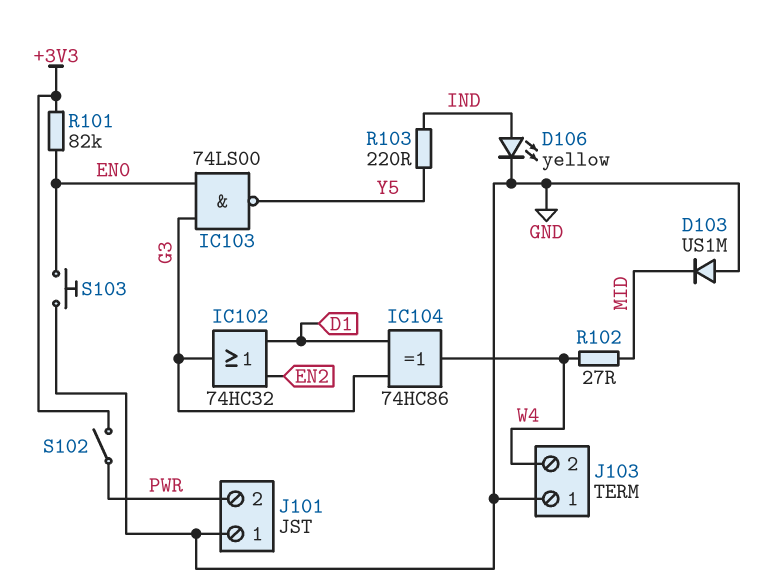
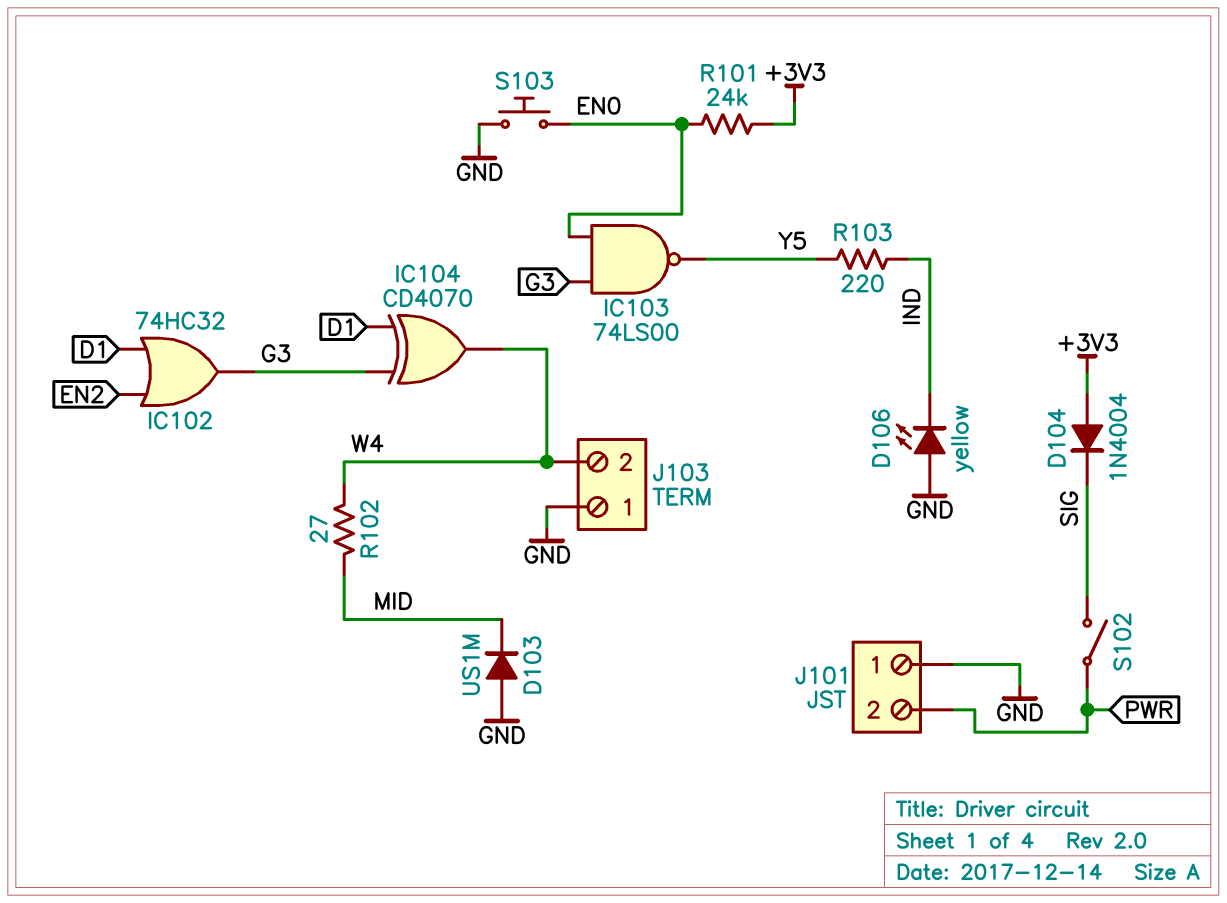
D104: none -> diode 1N4004 (A +3V3, K SIG)
D106: LED yellow (A IND, K GND) -> LED yellow (A GND, K IND)
IC104: XOR 74HC86 (in D1, in G3, out W4) -> XOR CD4070 (in D1, in G3, out W4)
R101: 82k (+3V3, EN0) -> 24k (+3V3, EN0)
S102: switch (+3V3, PWR) -> switch (PWR, SIG)

